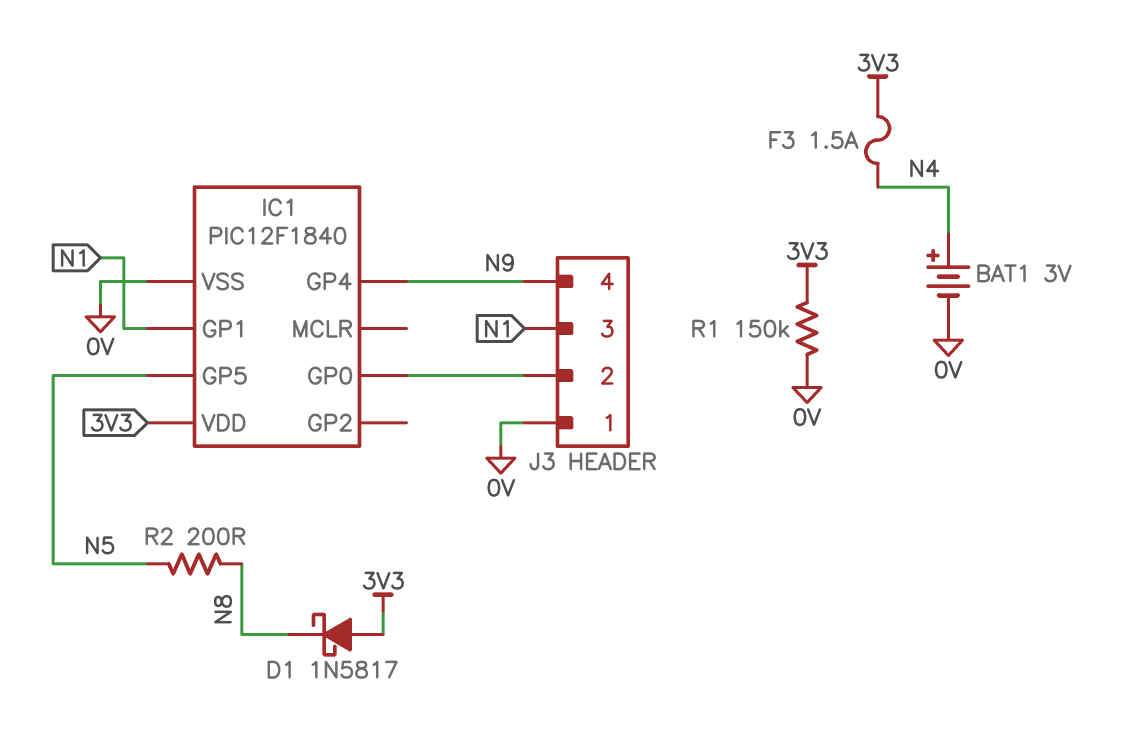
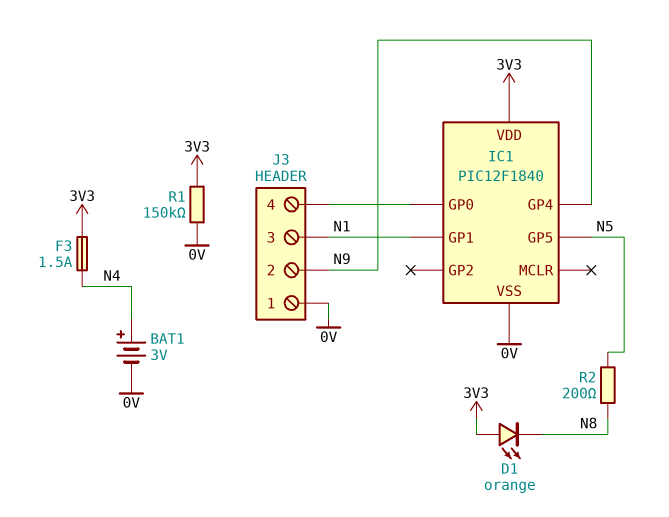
D1: schottky 1N5817 (A 3V3, K N8) -> LED orange (A 3V3, K N8)
J3 pin 2: IC1/GP0 -> N9
J3 pin 4: N9 -> IC1/GP0

